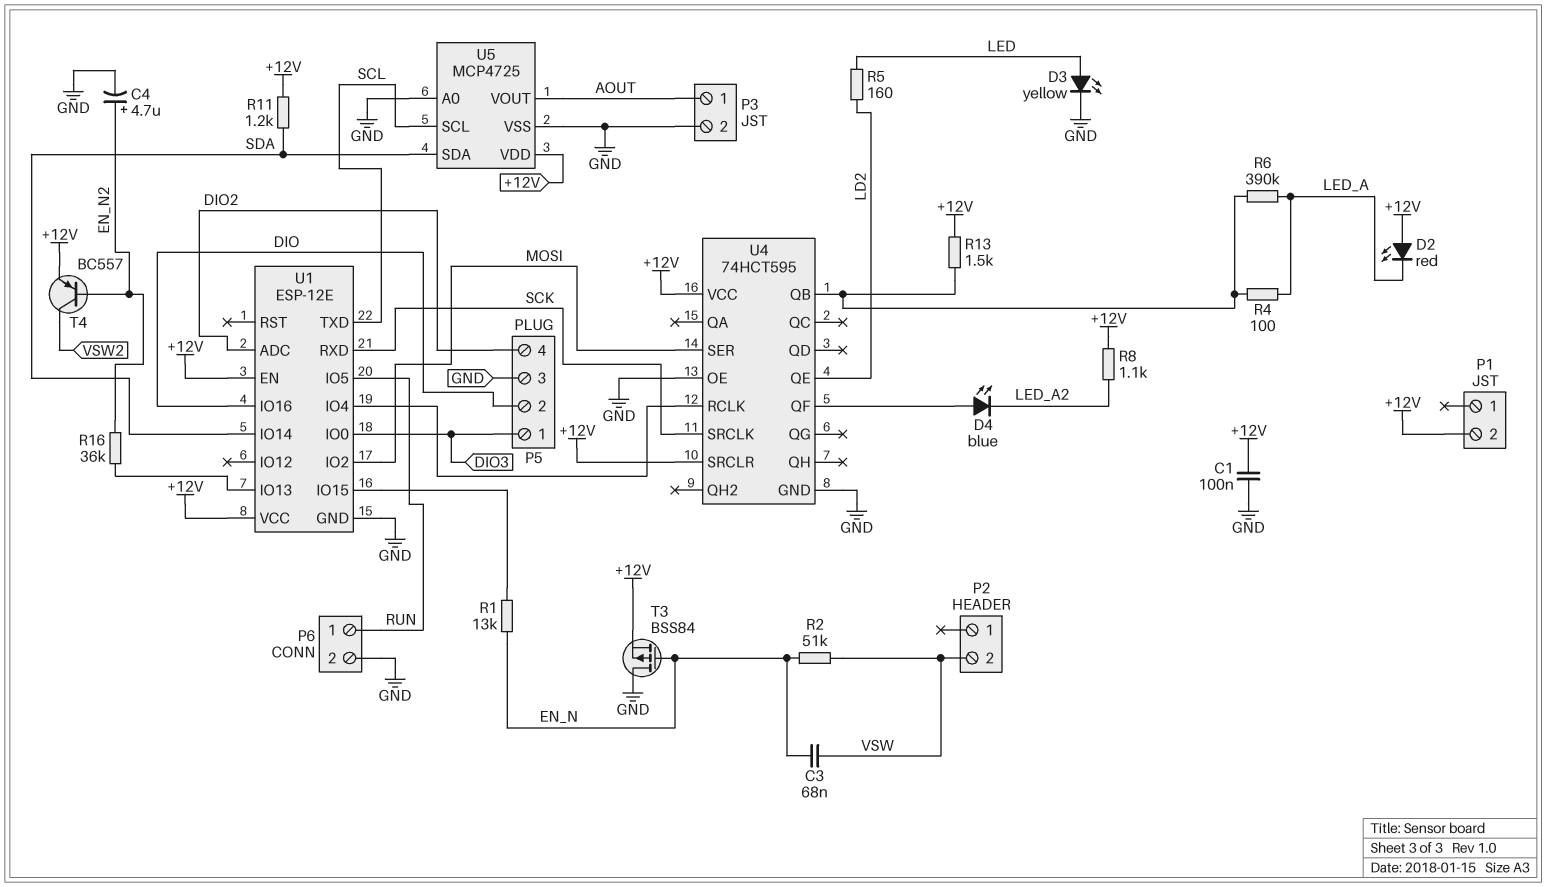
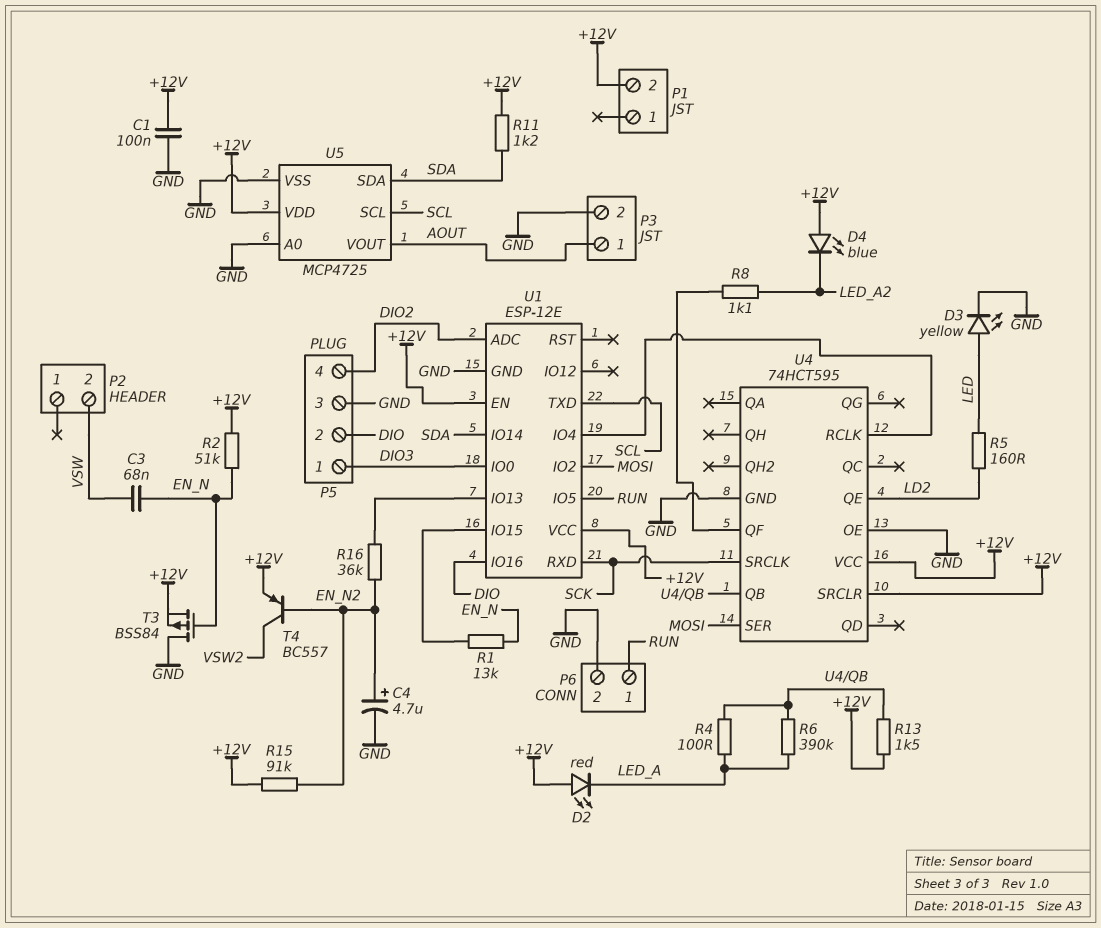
D4: LED blue (A U4/QF, K LED_A2) -> LED blue (A +12V, K LED_A2)
R2: 51k (EN_N, VSW) -> 51k (+12V, EN_N)
R8: 1.1k (+12V, LED_A2) -> 1.1k (LED_A2, U4/QF)
R15: none -> 91k (+12V, EN_N2)

